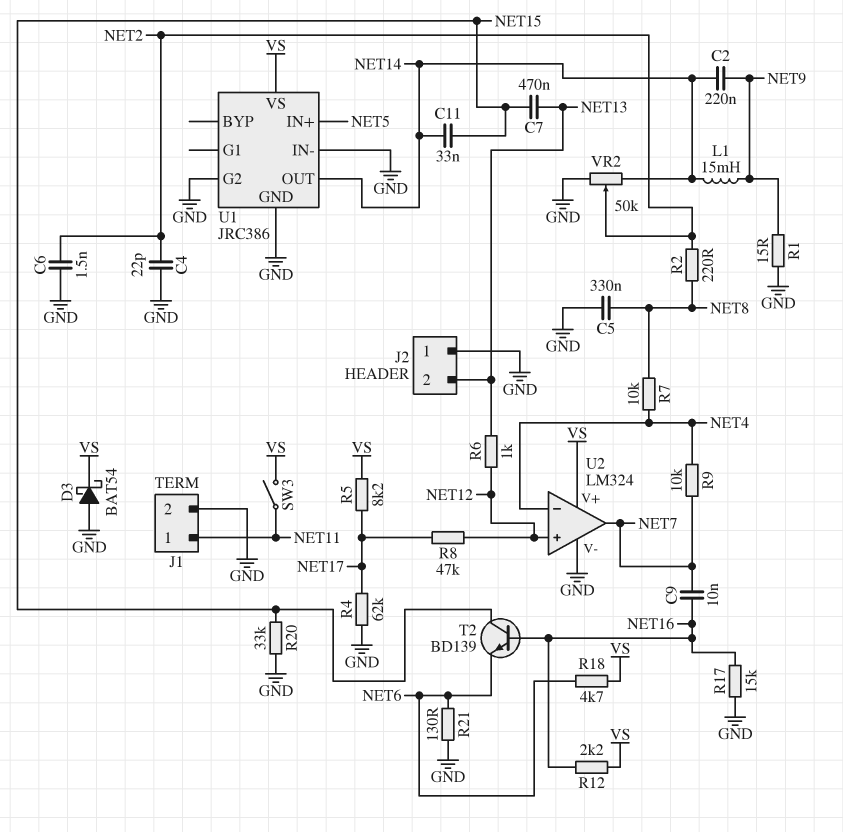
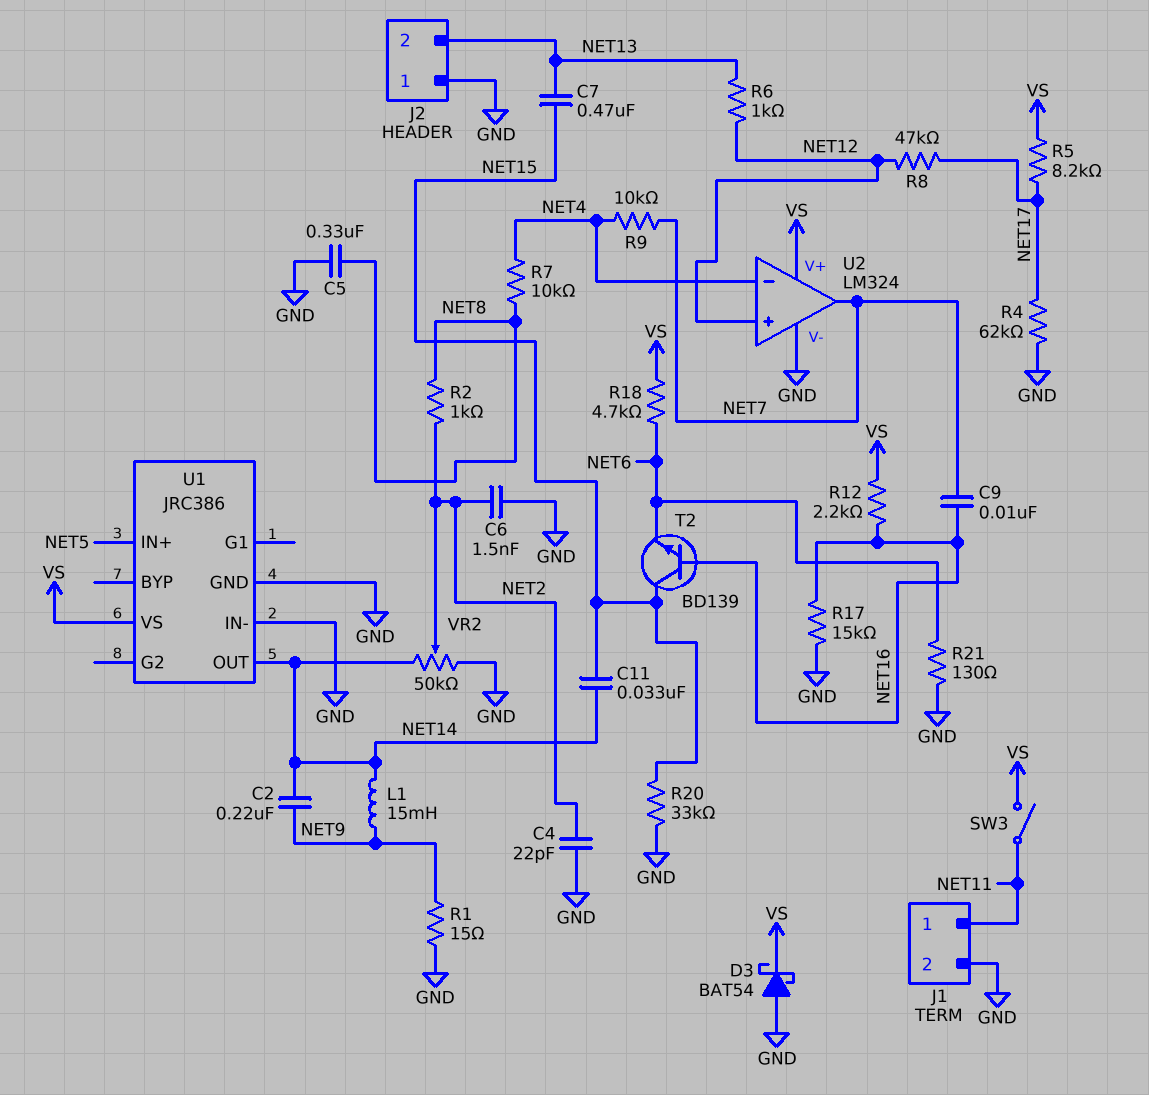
R2: 220 (NET2, NET8) -> 1k (NET2, NET8)
U1 pin G2: GND -> none

